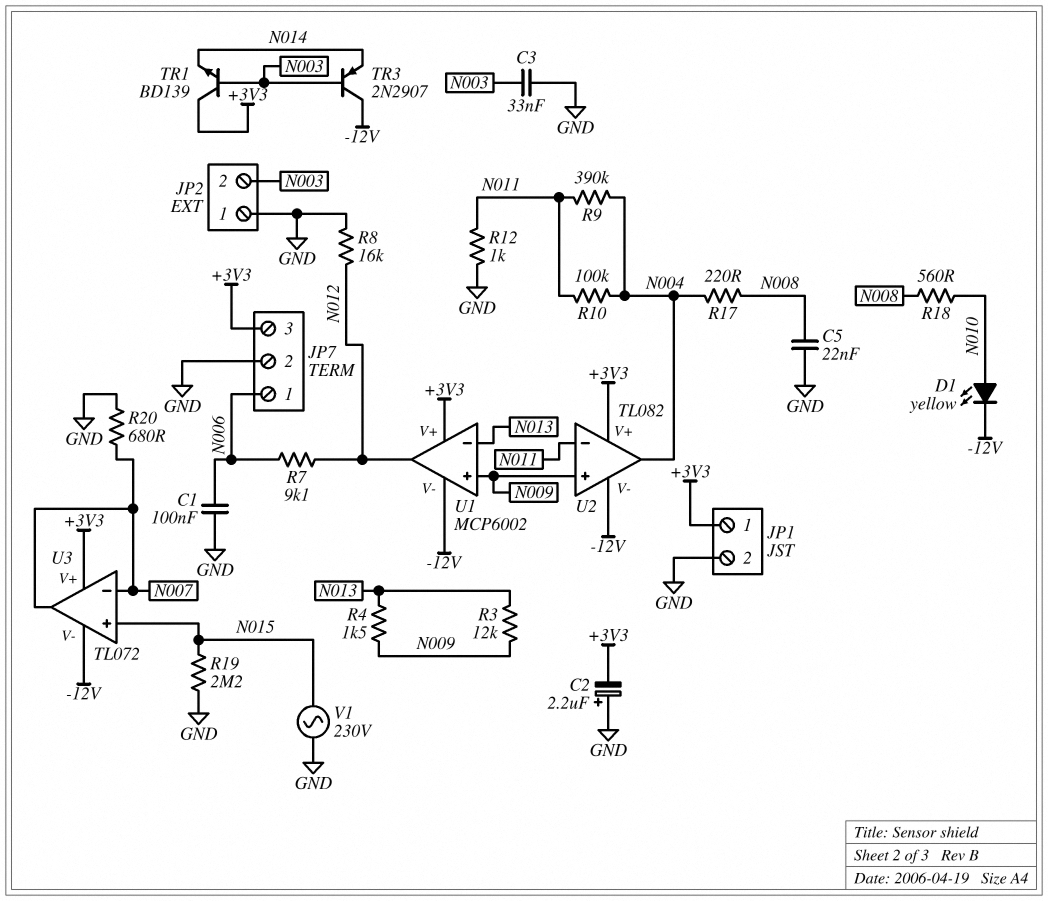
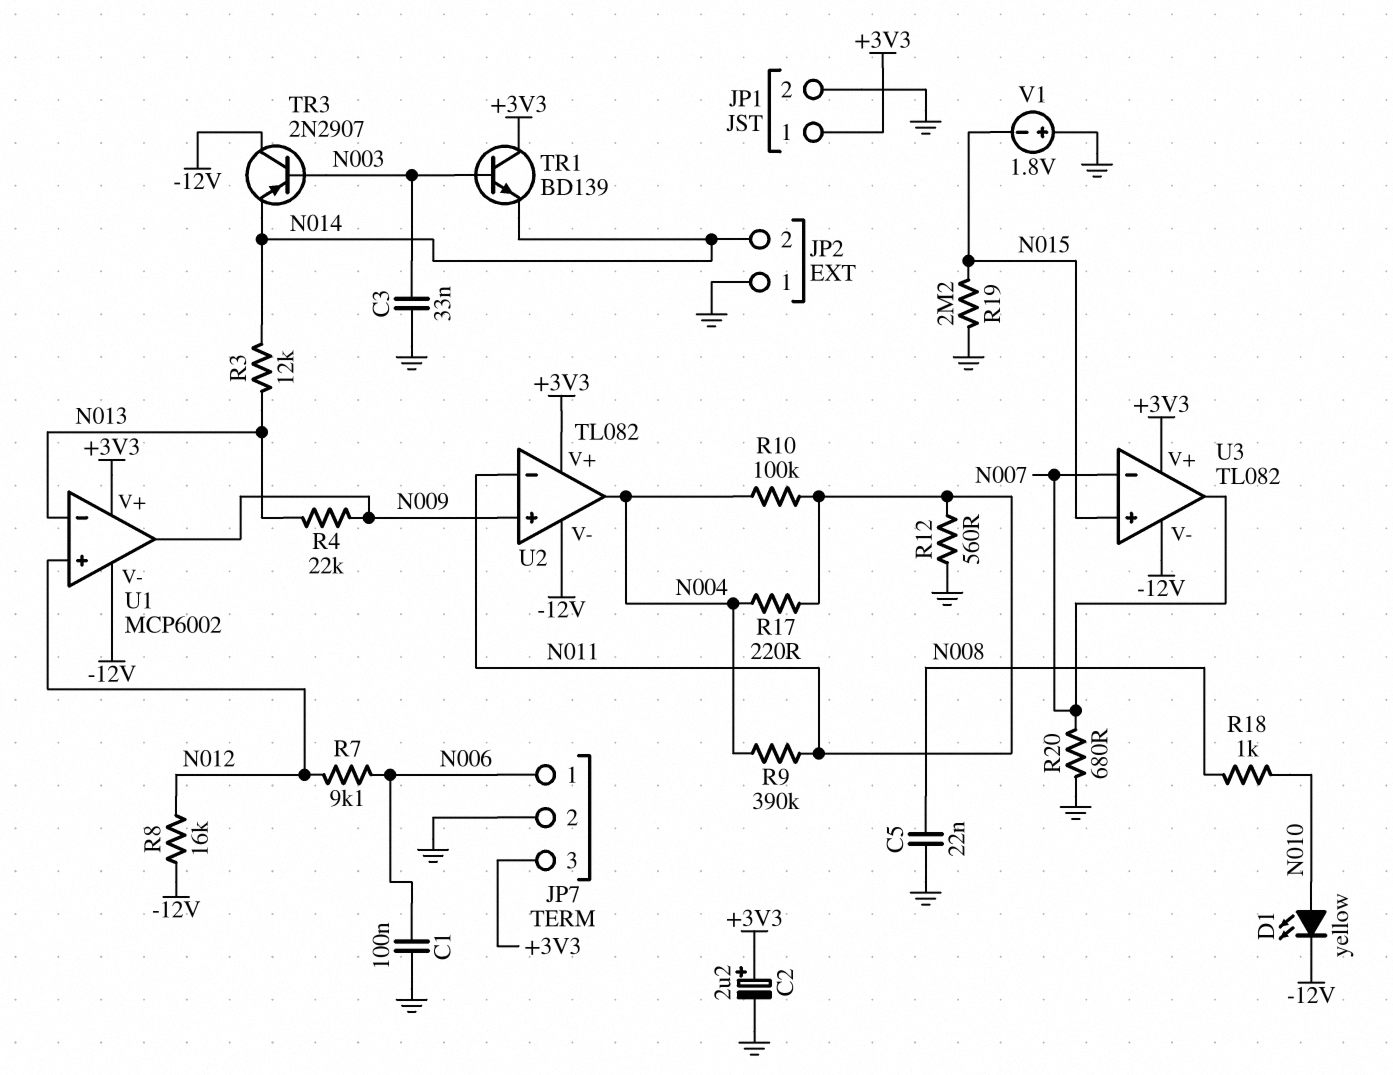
C2: 2.2uF (plus GND, minus +3V3) -> 2.2uF (plus +3V3, minus GND)
JP2 pin 2: N003 -> N014
R3: 12k (N009, N013) -> 12k (N013, N014)
R4: 1.5k (N009, N013) -> 22k (N009, N013)
R8: 16k (GND, N012) -> 16k (-12V, N012)
R12: 1k (GND, N011) -> 560 (GND, N011)
R17: 220 (N004, N008) -> 220 (N004, N011)
R18: 560 (N008, N010) -> 1k (N008, N010)
U1 pin in+: N009 -> N012
U1 pin out: N012 -> N009
U3: TL072 -> TL082
V1: AC 230V (GND, N015) -> 1.8V (plus GND, minus N015)

